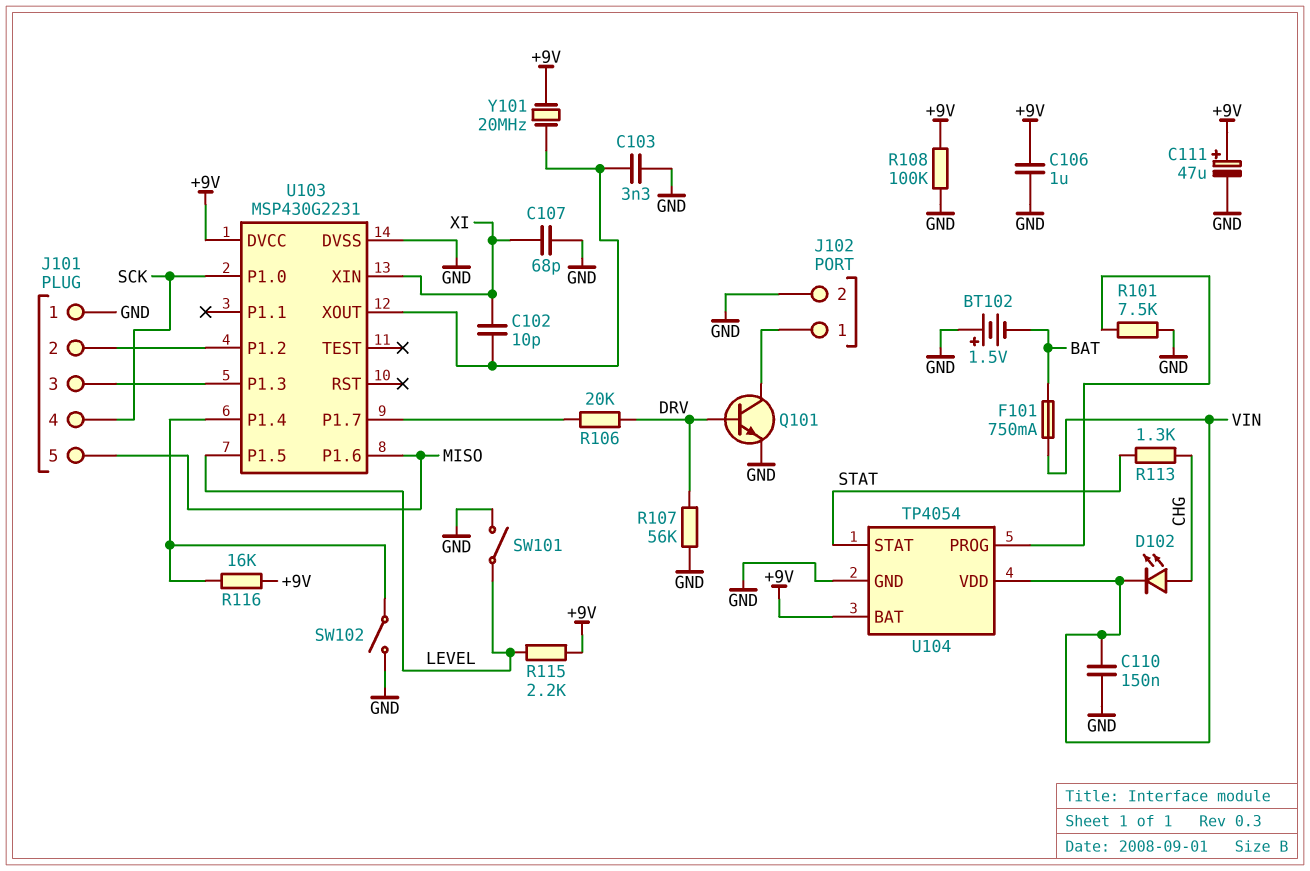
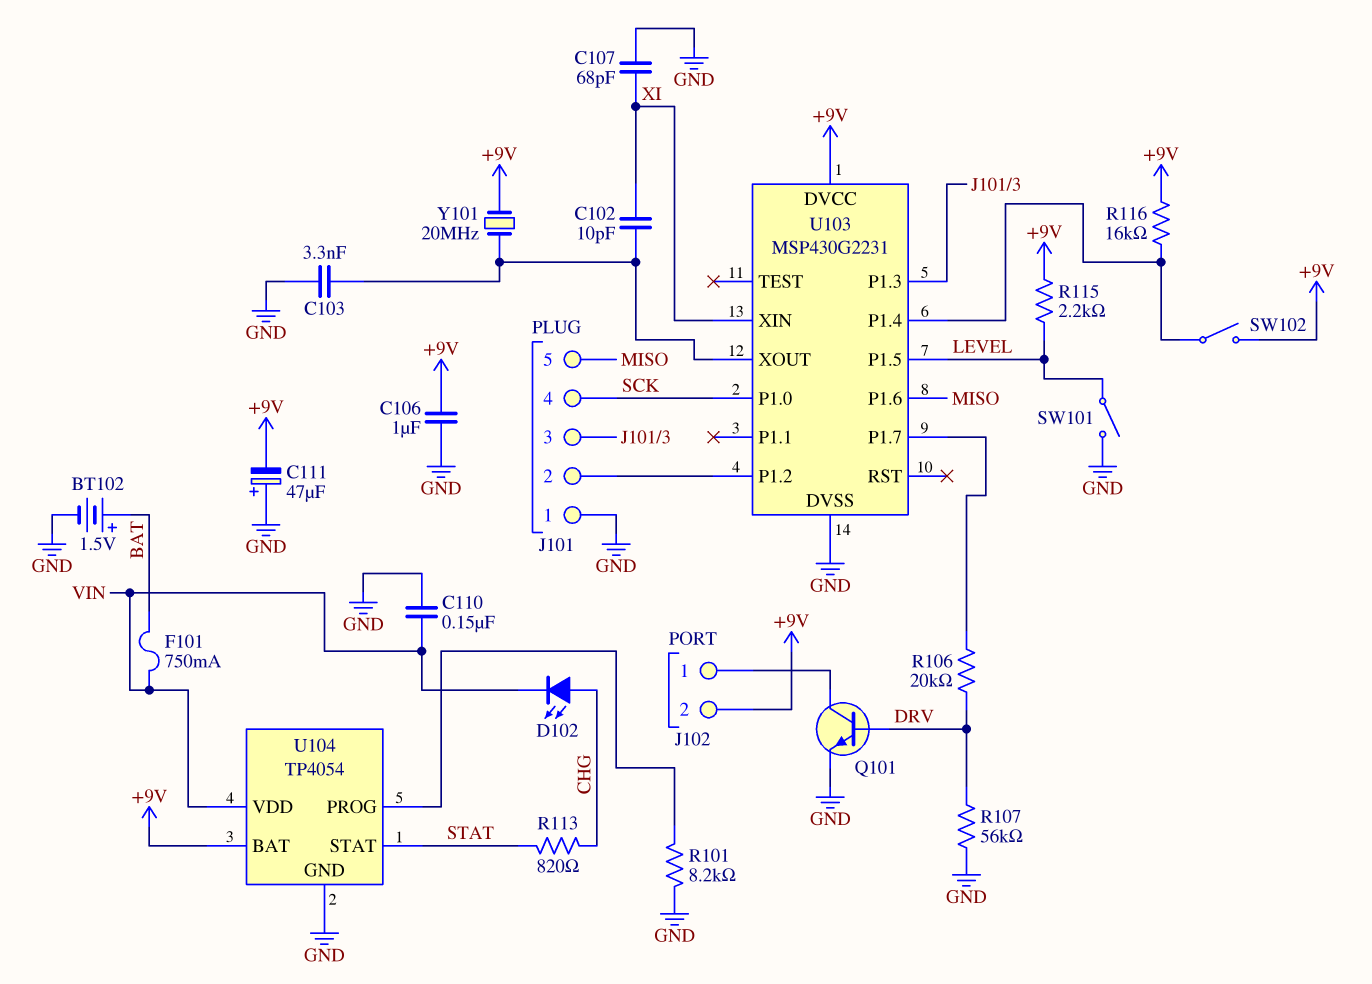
BT102: 1.5V (plus GND, minus BAT) -> 1.5V (plus BAT, minus GND)
C111: 47uF (plus +9V, minus GND) -> 47uF (plus GND, minus +9V)
J102 pin 2: GND -> +9V
R101: 7.5k (GND, U104/PROG) -> 8.2k (GND, U104/PROG)
R108: 100k (+9V, GND) -> none
R113: 1.3k (CHG, STAT) -> 820 (CHG, STAT)
SW102: switch (GND, U103/P1.4) -> switch (+9V, U103/P1.4)

